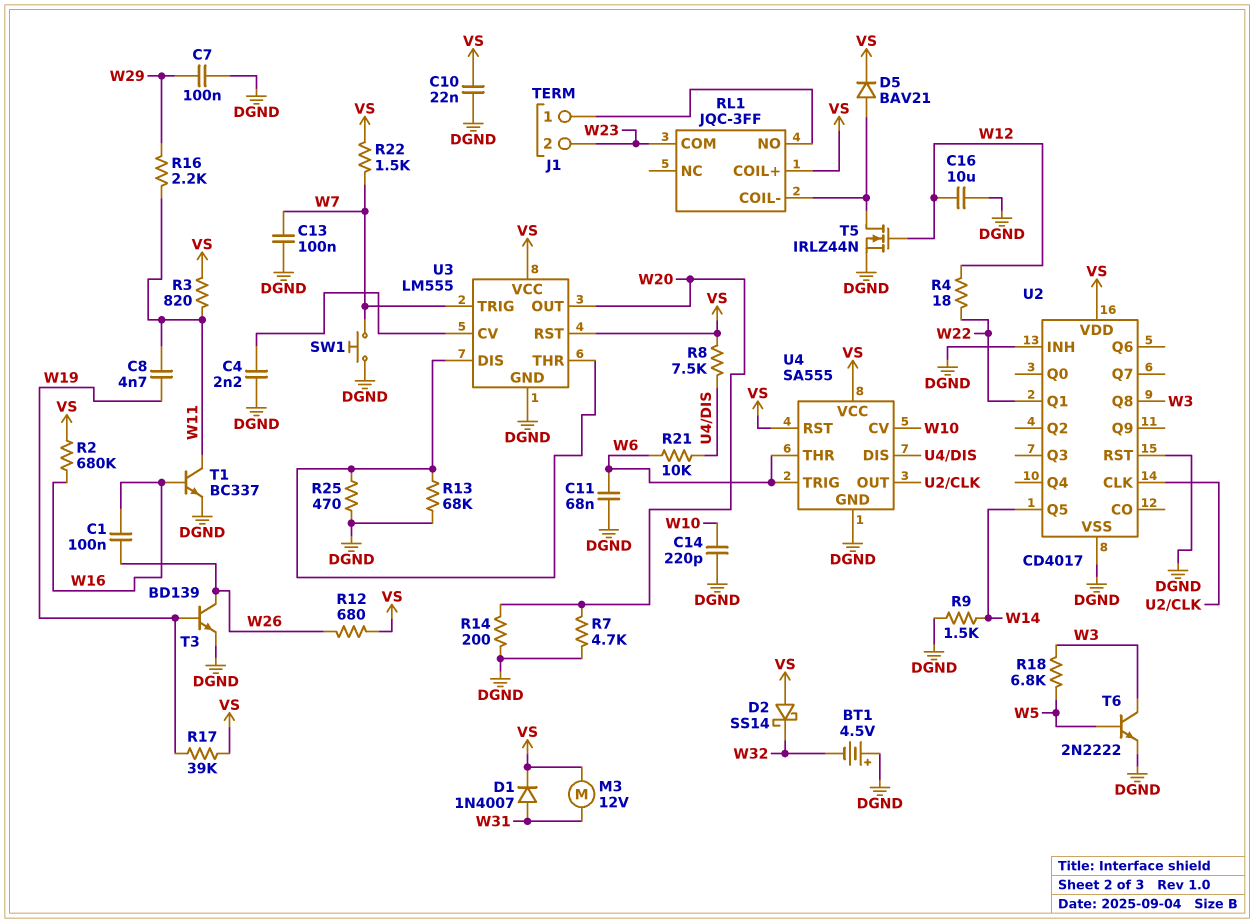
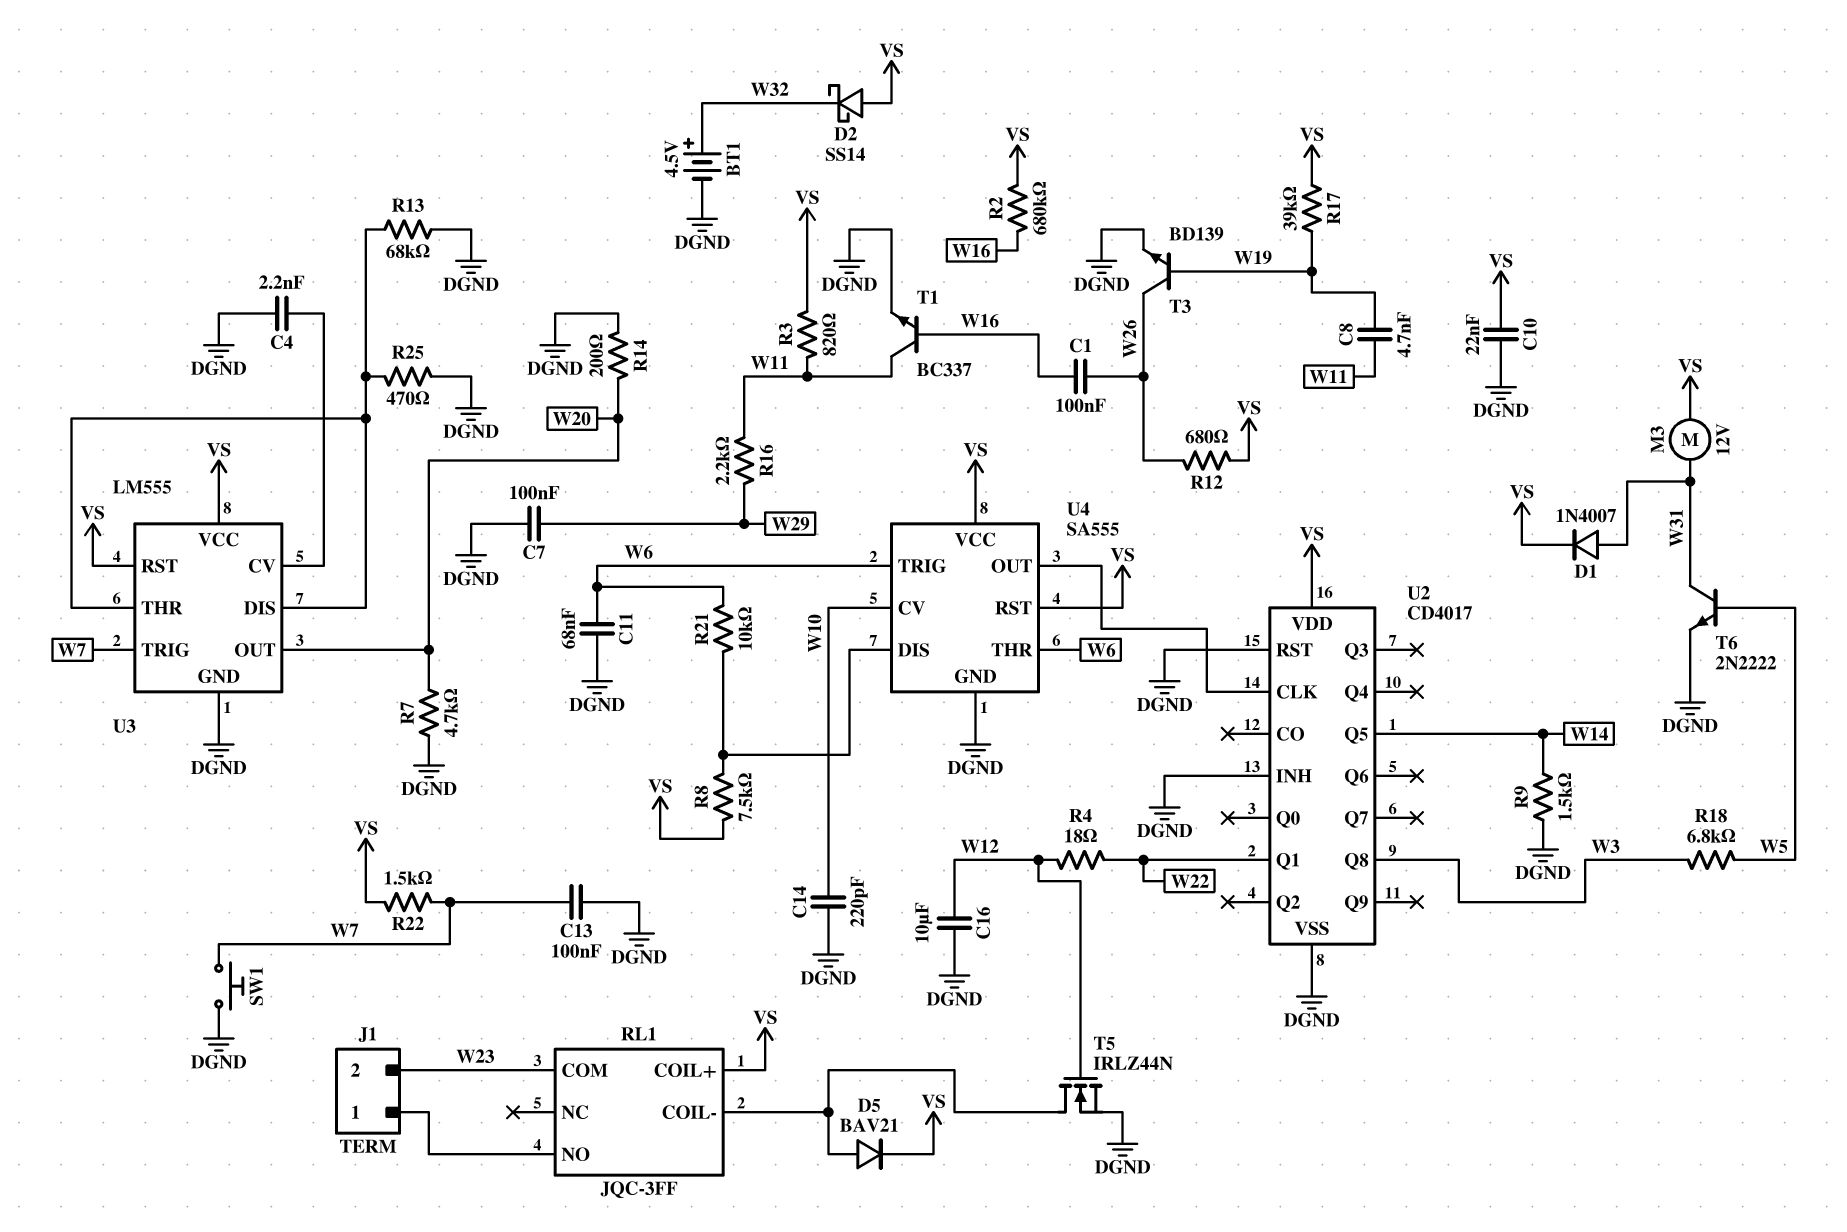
BT1: 4.5V (plus DGND, minus W32) -> 4.5V (plus W32, minus DGND)
T6: NPN 2N2222 (B W5, C W3, E DGND) -> NPN 2N2222 (B W5, C W31, E DGND)

